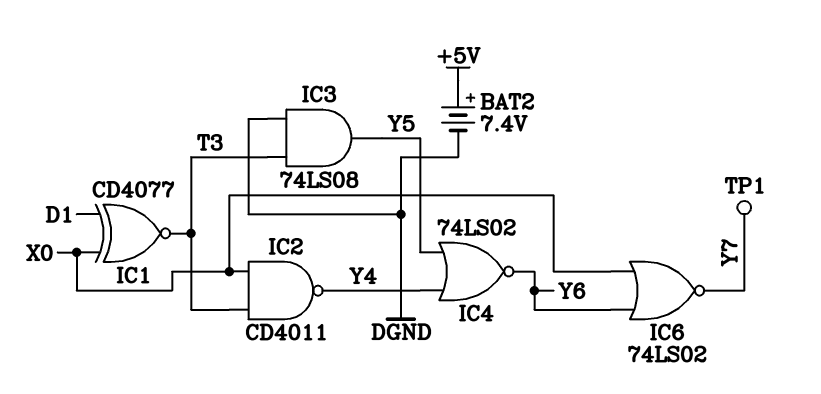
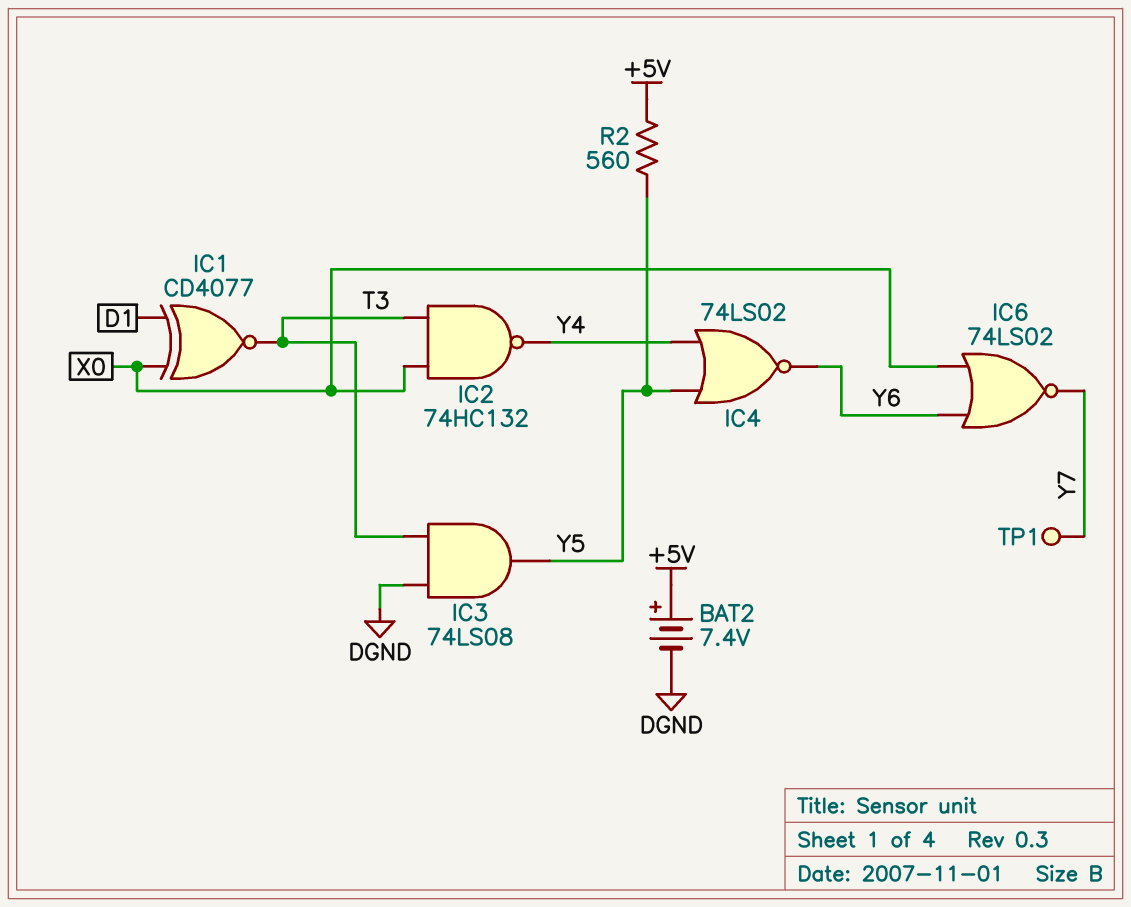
IC2: NAND CD4011 (in T3, in X0, out Y4) -> NAND 74HC132 (in T3, in X0, out Y4)
R2: none -> 560 (+5V, Y5)

